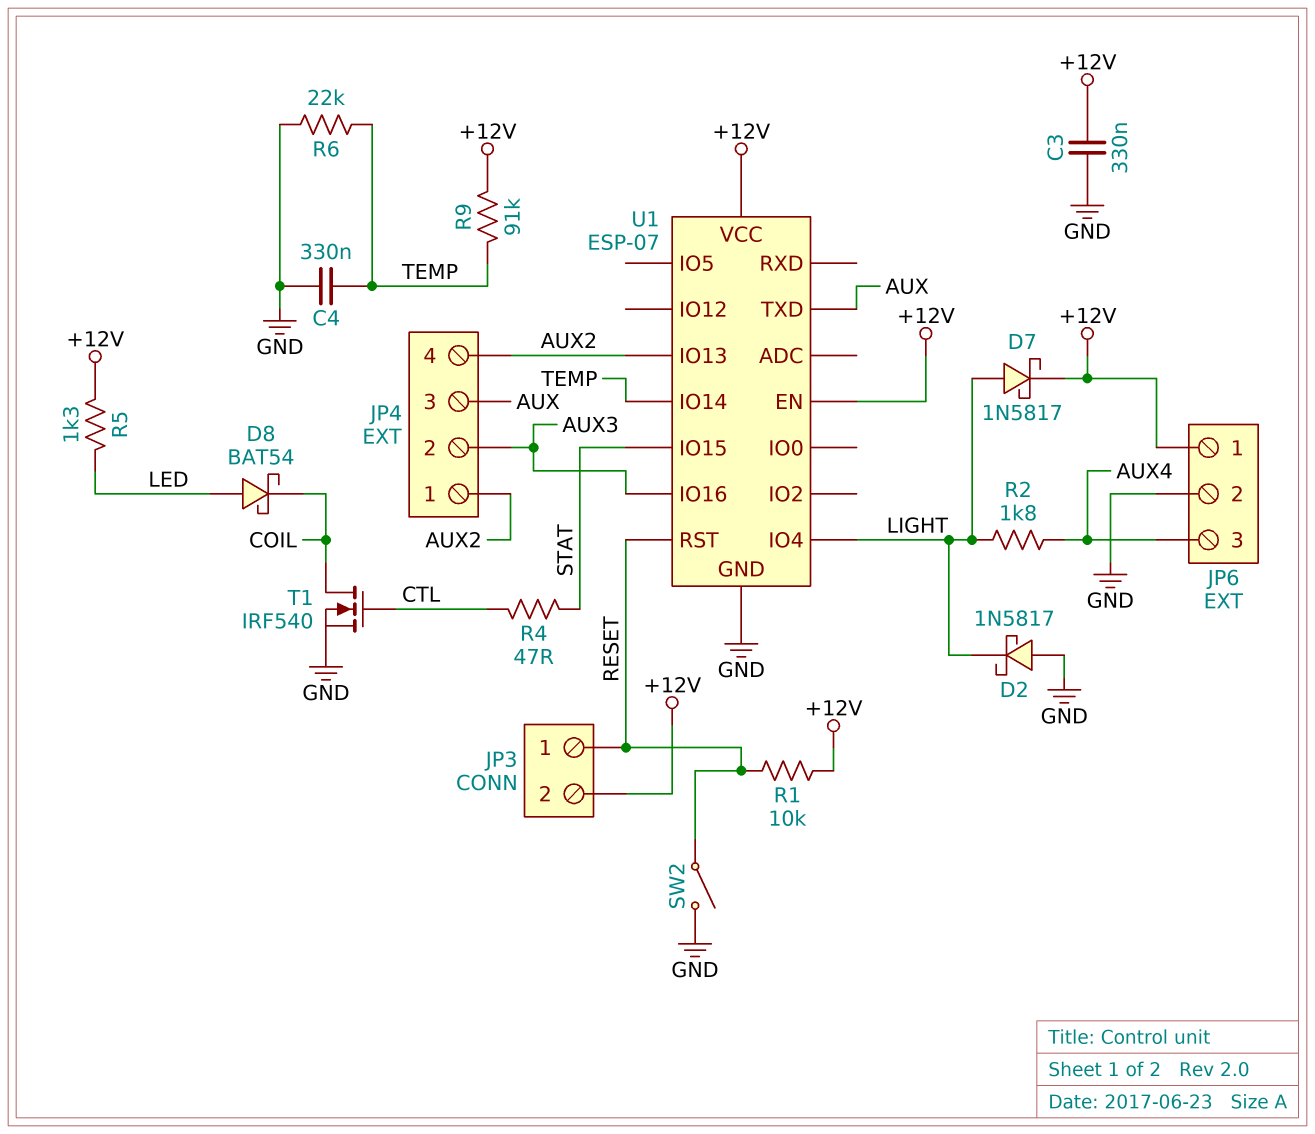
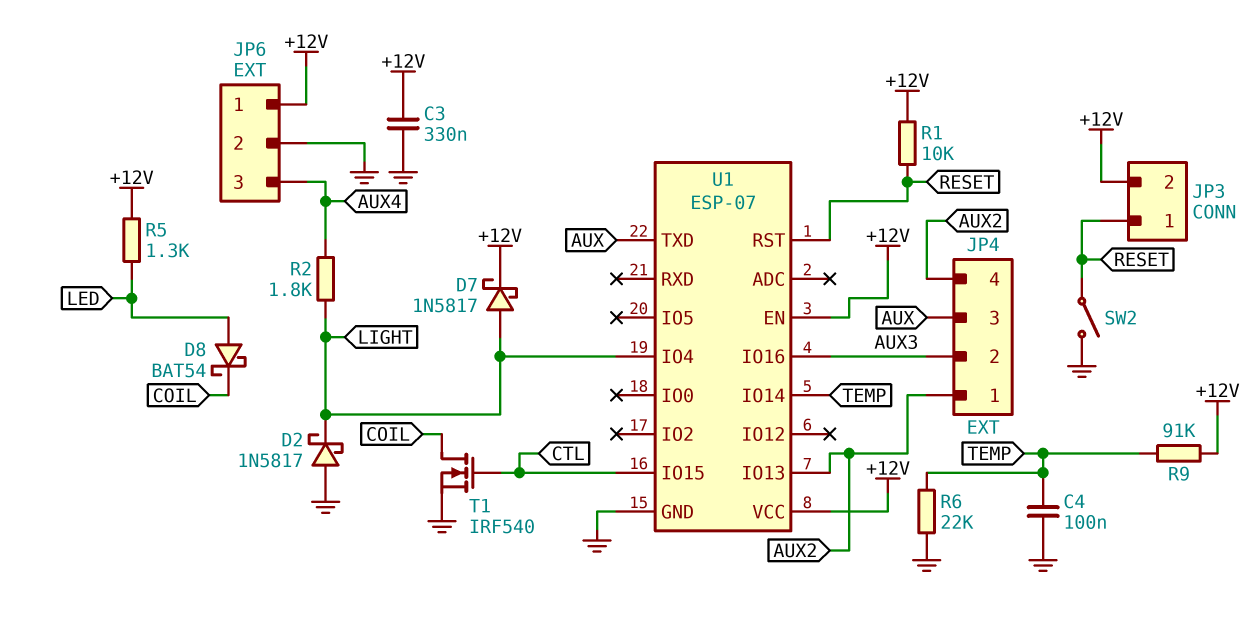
C4: 330nF (GND, TEMP) -> 100nF (GND, TEMP)
R4: 47 (CTL, STAT) -> none
U1 pin IO15: STAT -> CTL

